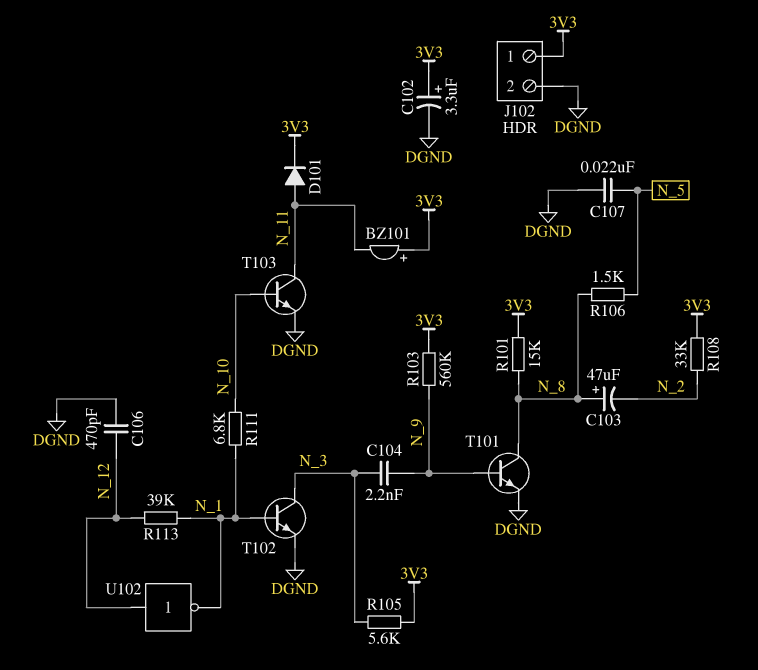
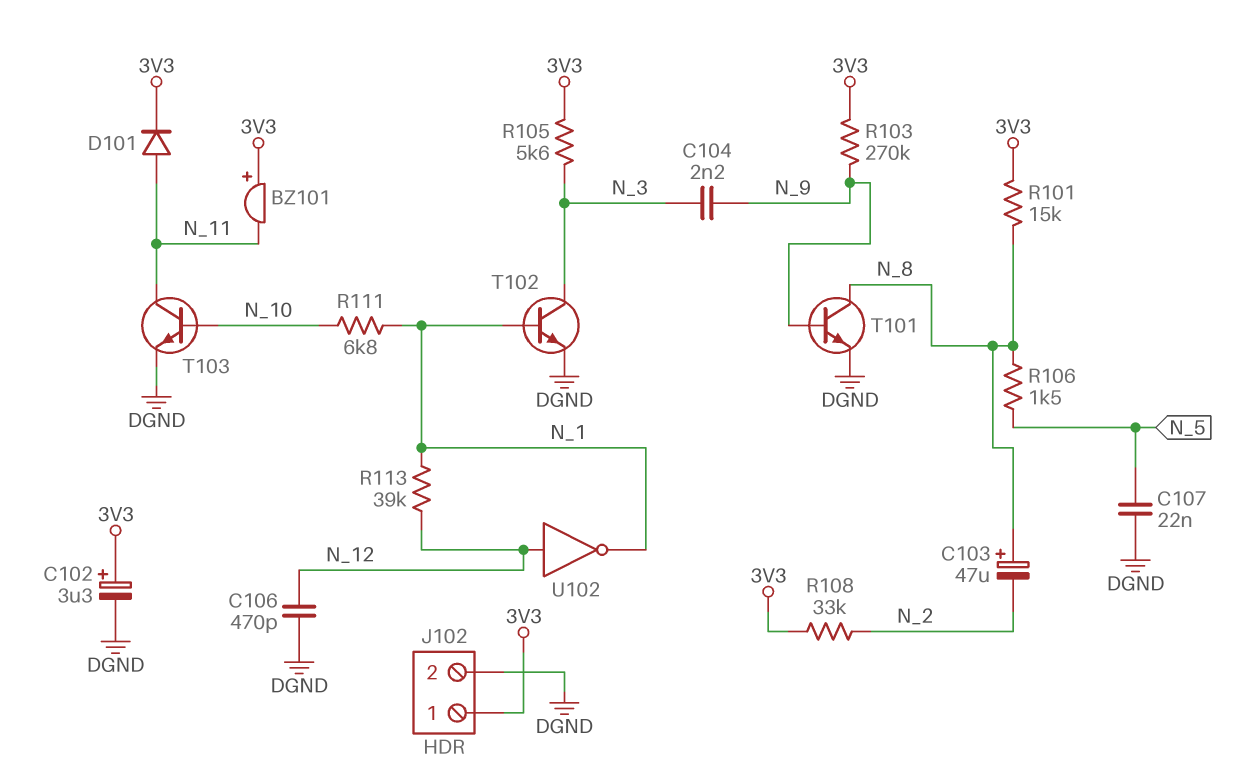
R103: 560k (3V3, N_9) -> 270k (3V3, N_9)

